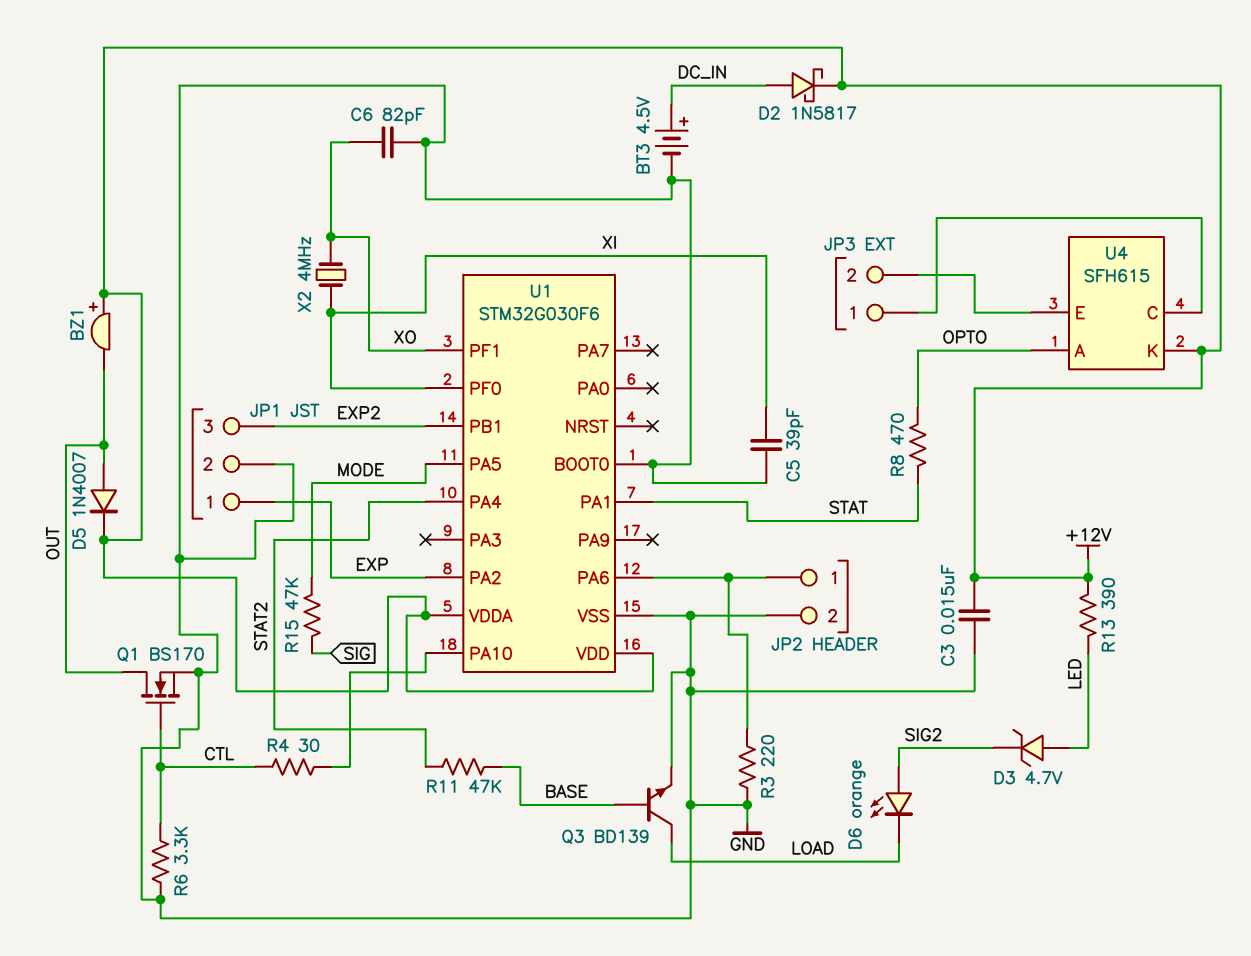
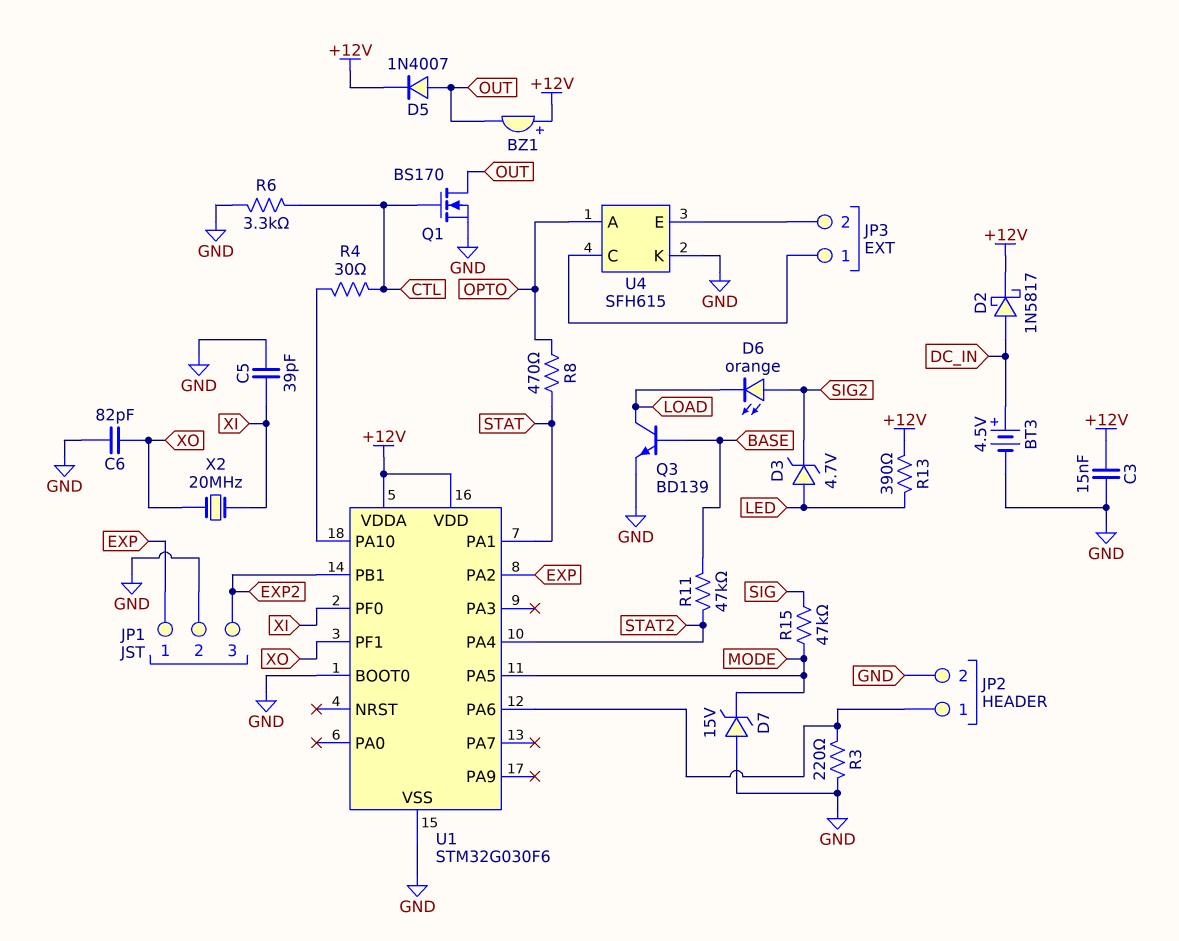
D7: none -> zener 15V (A GND, K MODE)
U4 pin K: +12V -> GND
X2: 4MHz (XI, XO) -> 20MHz (XI, XO)

